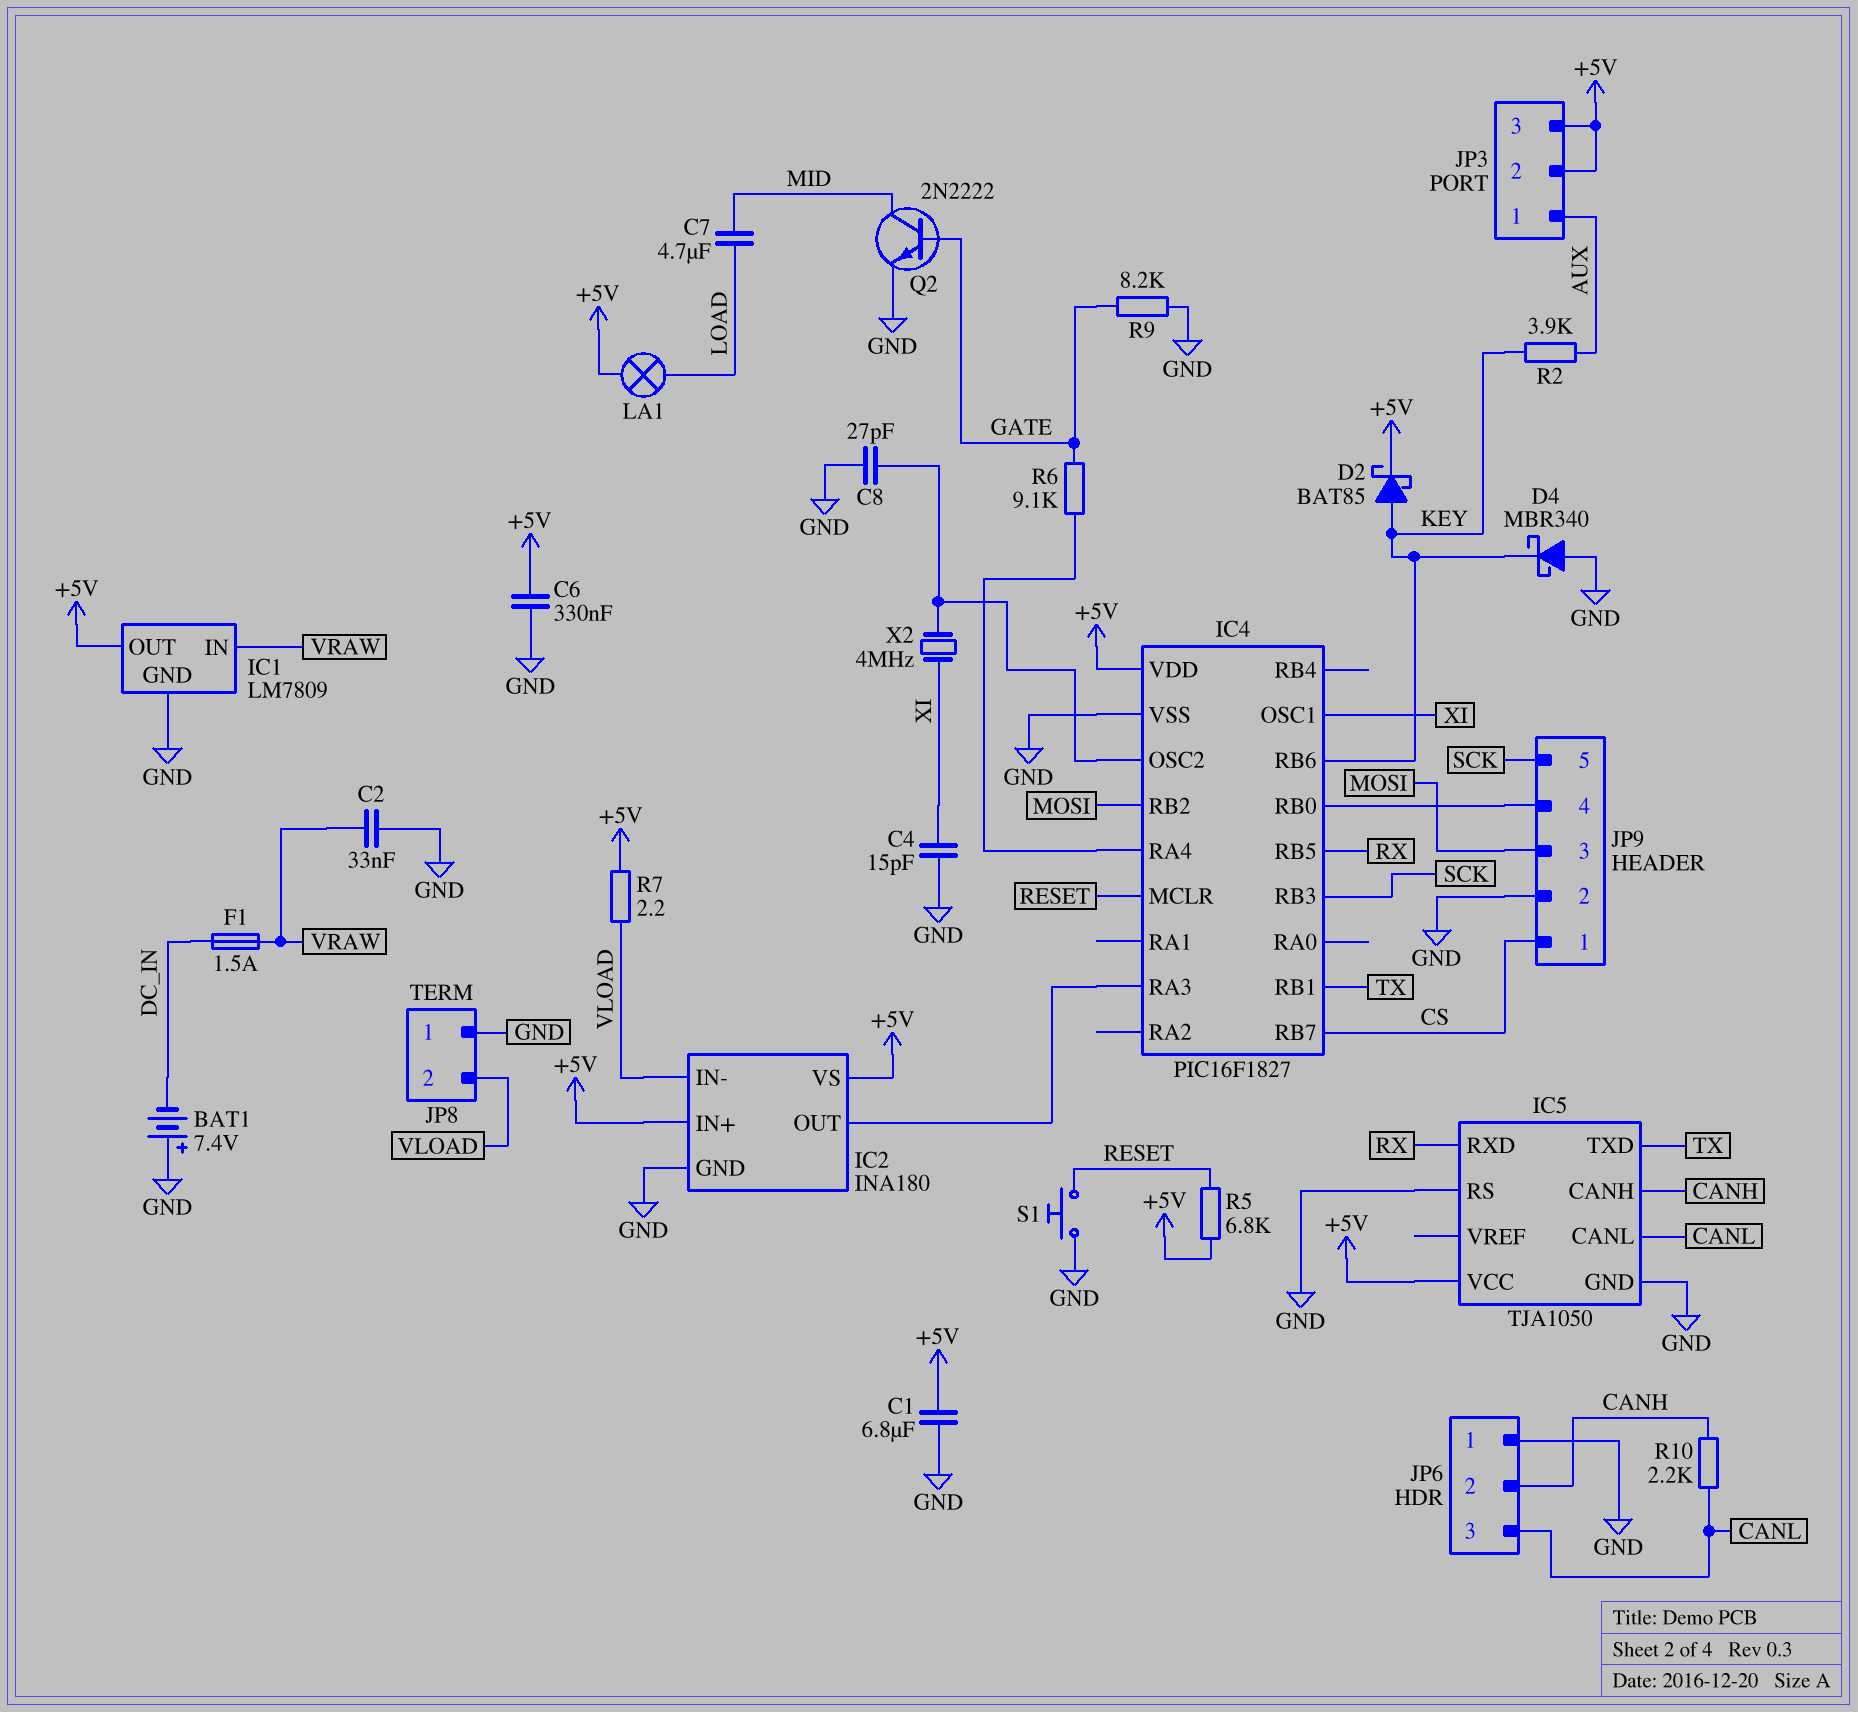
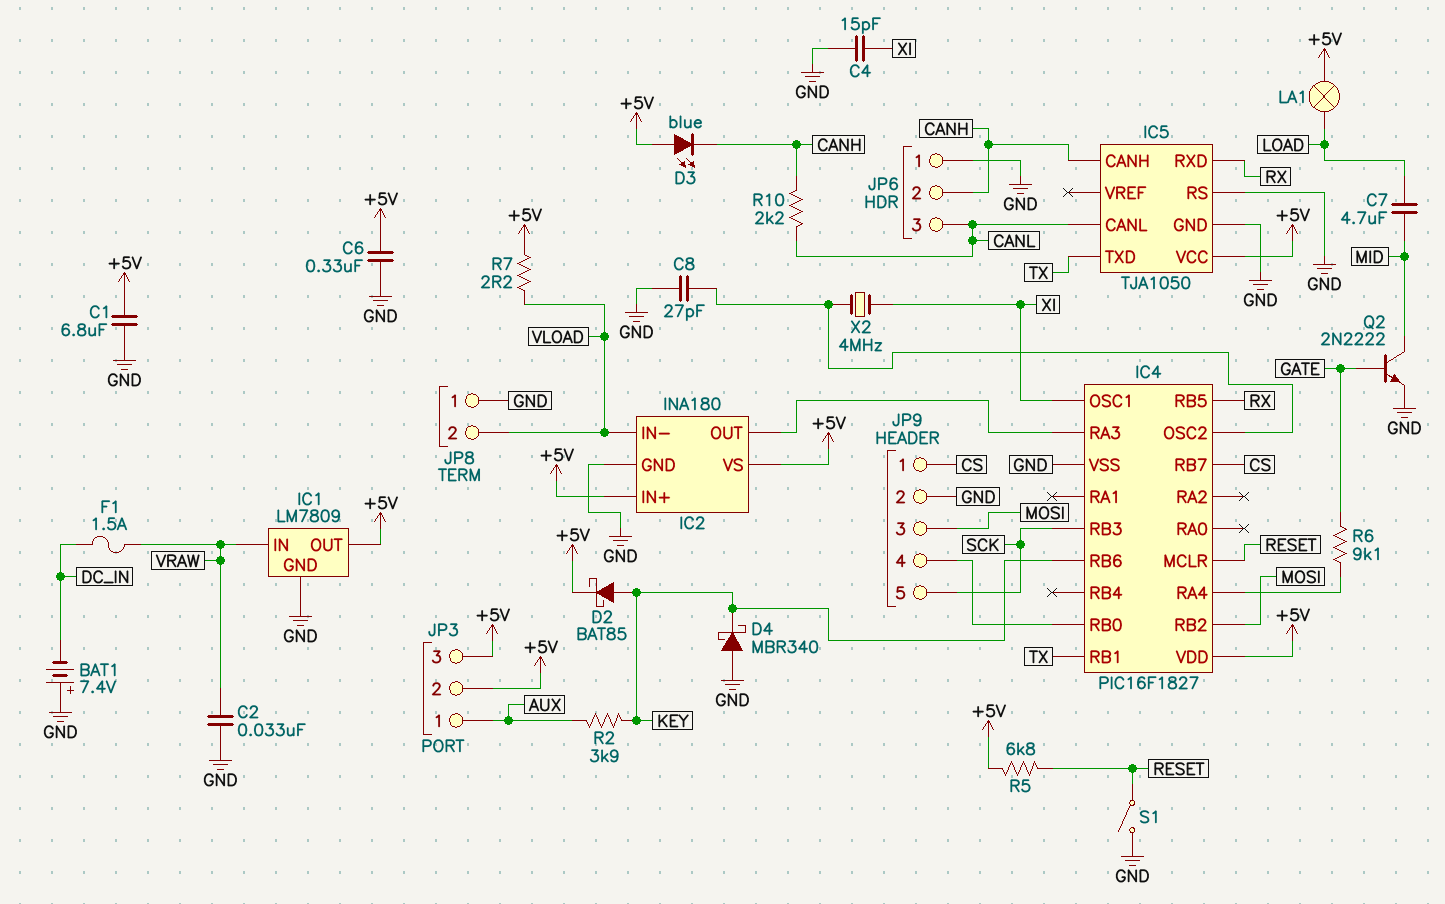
D3: none -> LED blue (A +5V, K CANH)
R9: 8.2k (GATE, GND) -> none
S1: button (GND, RESET) -> switch (GND, RESET)

